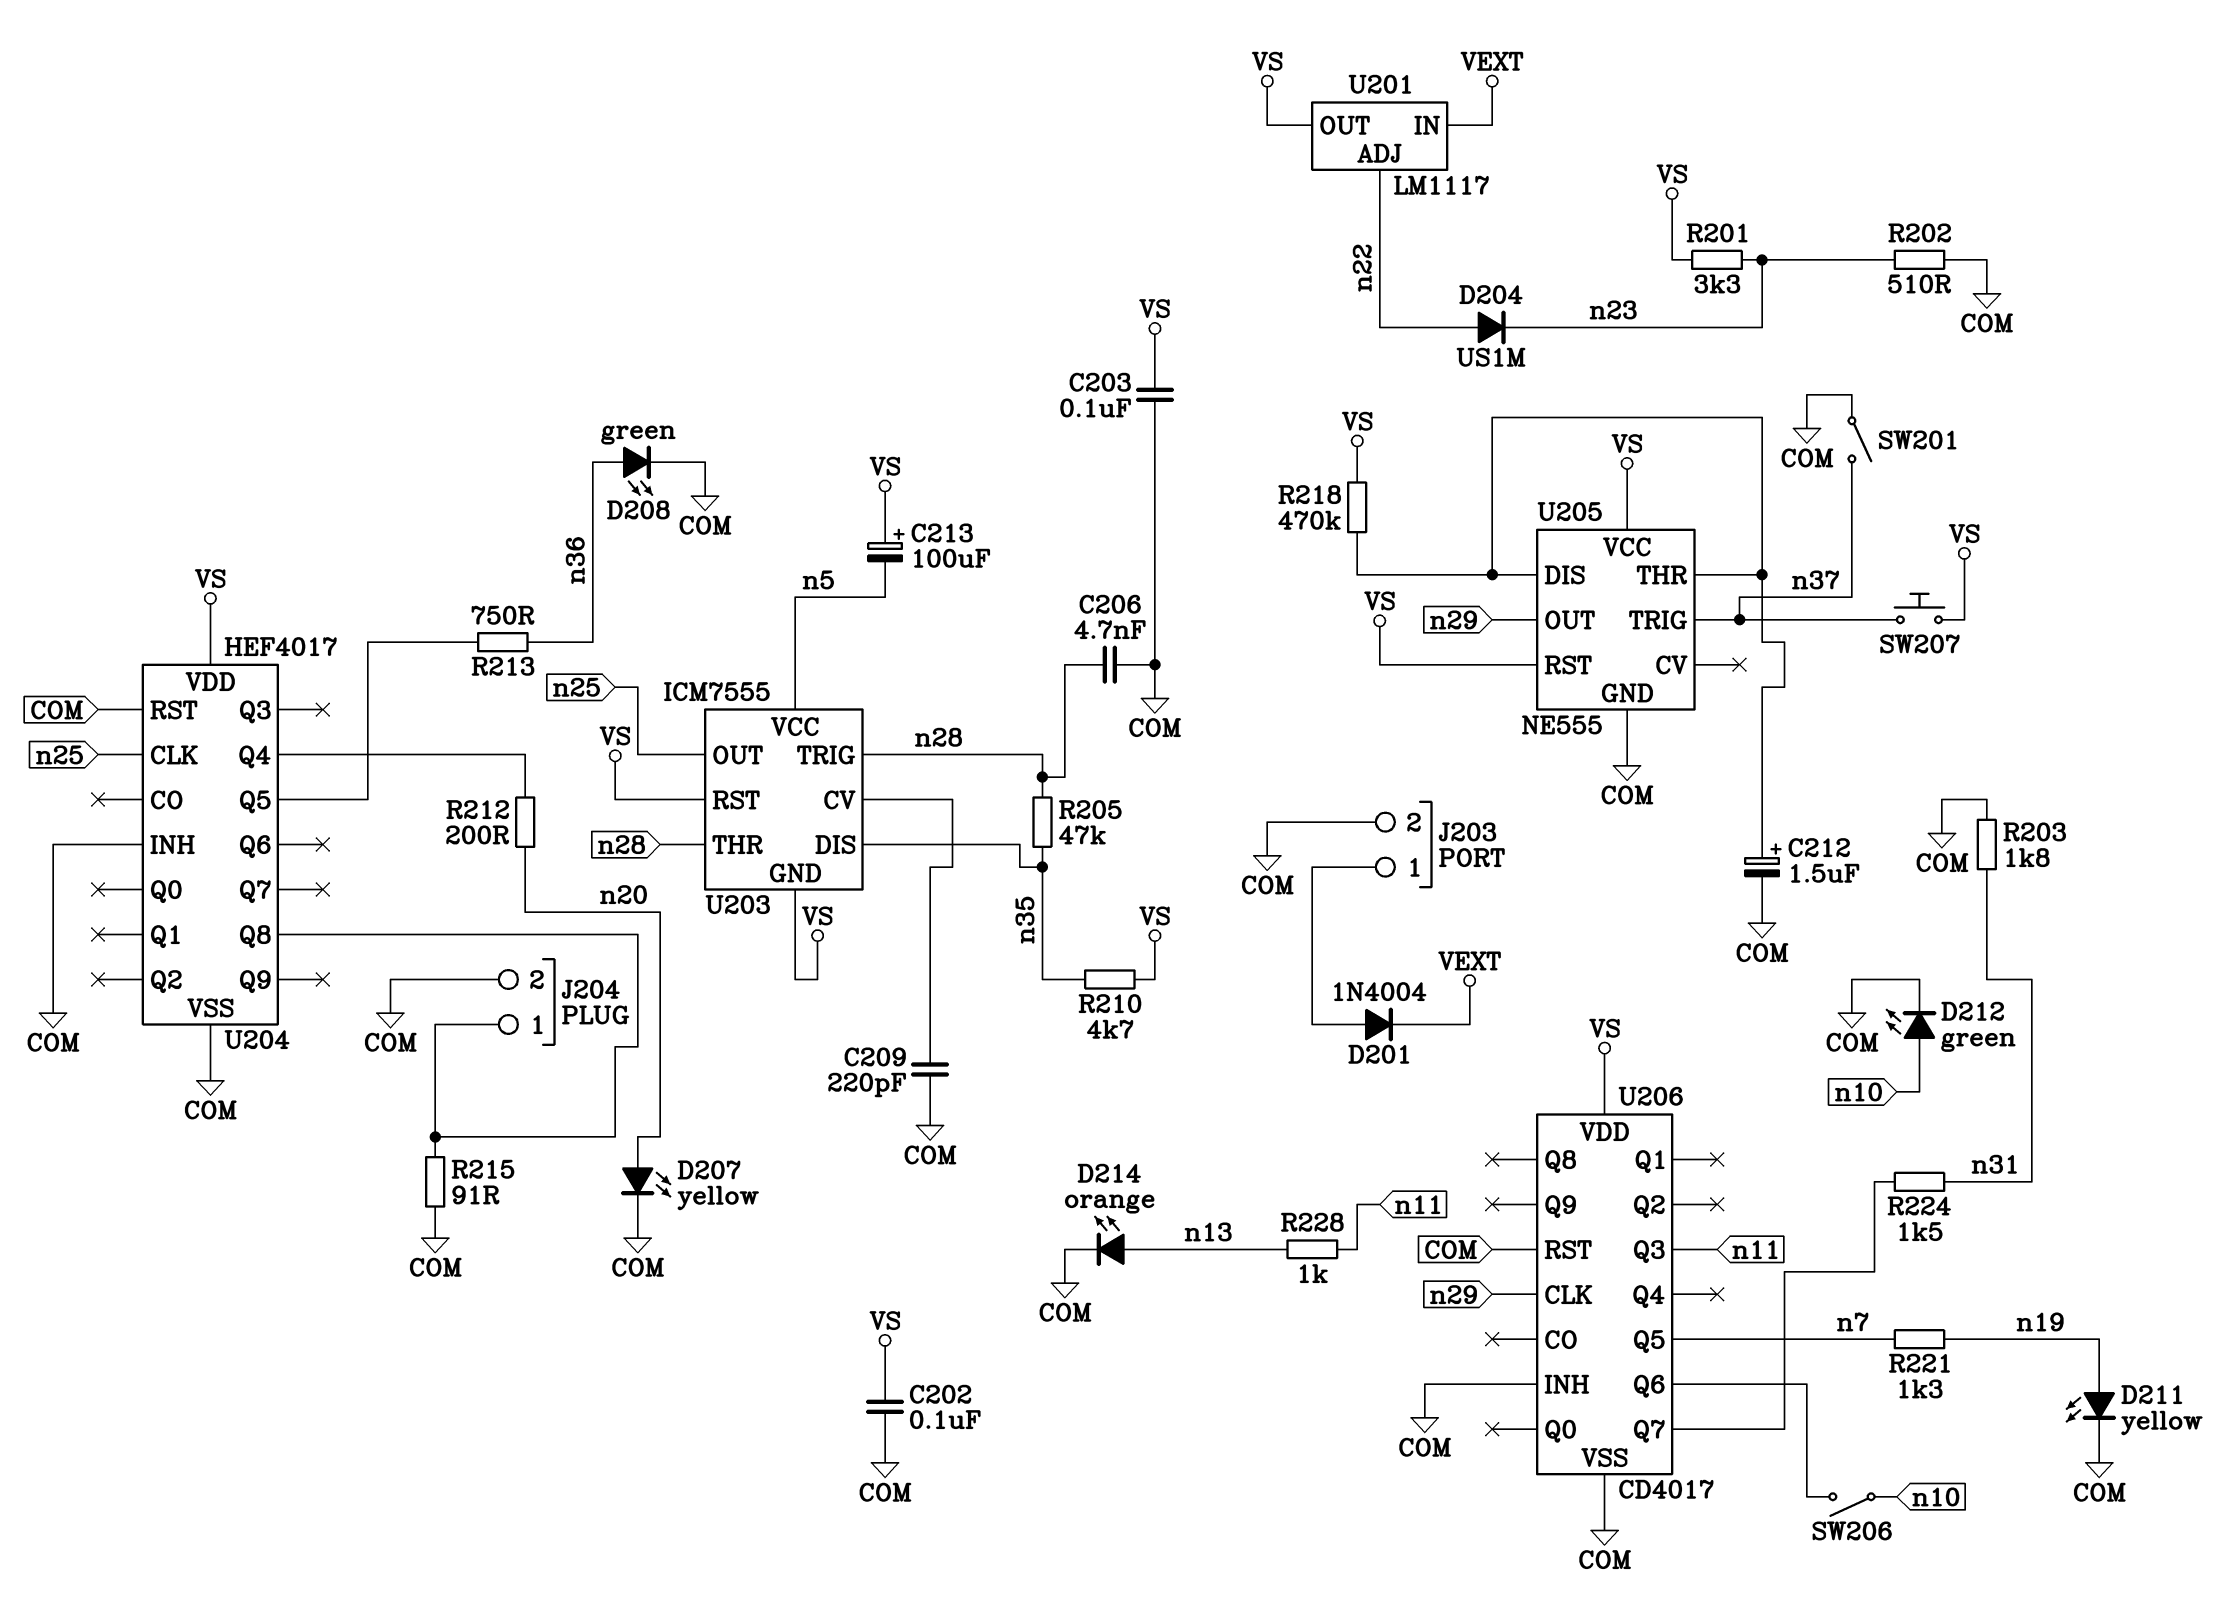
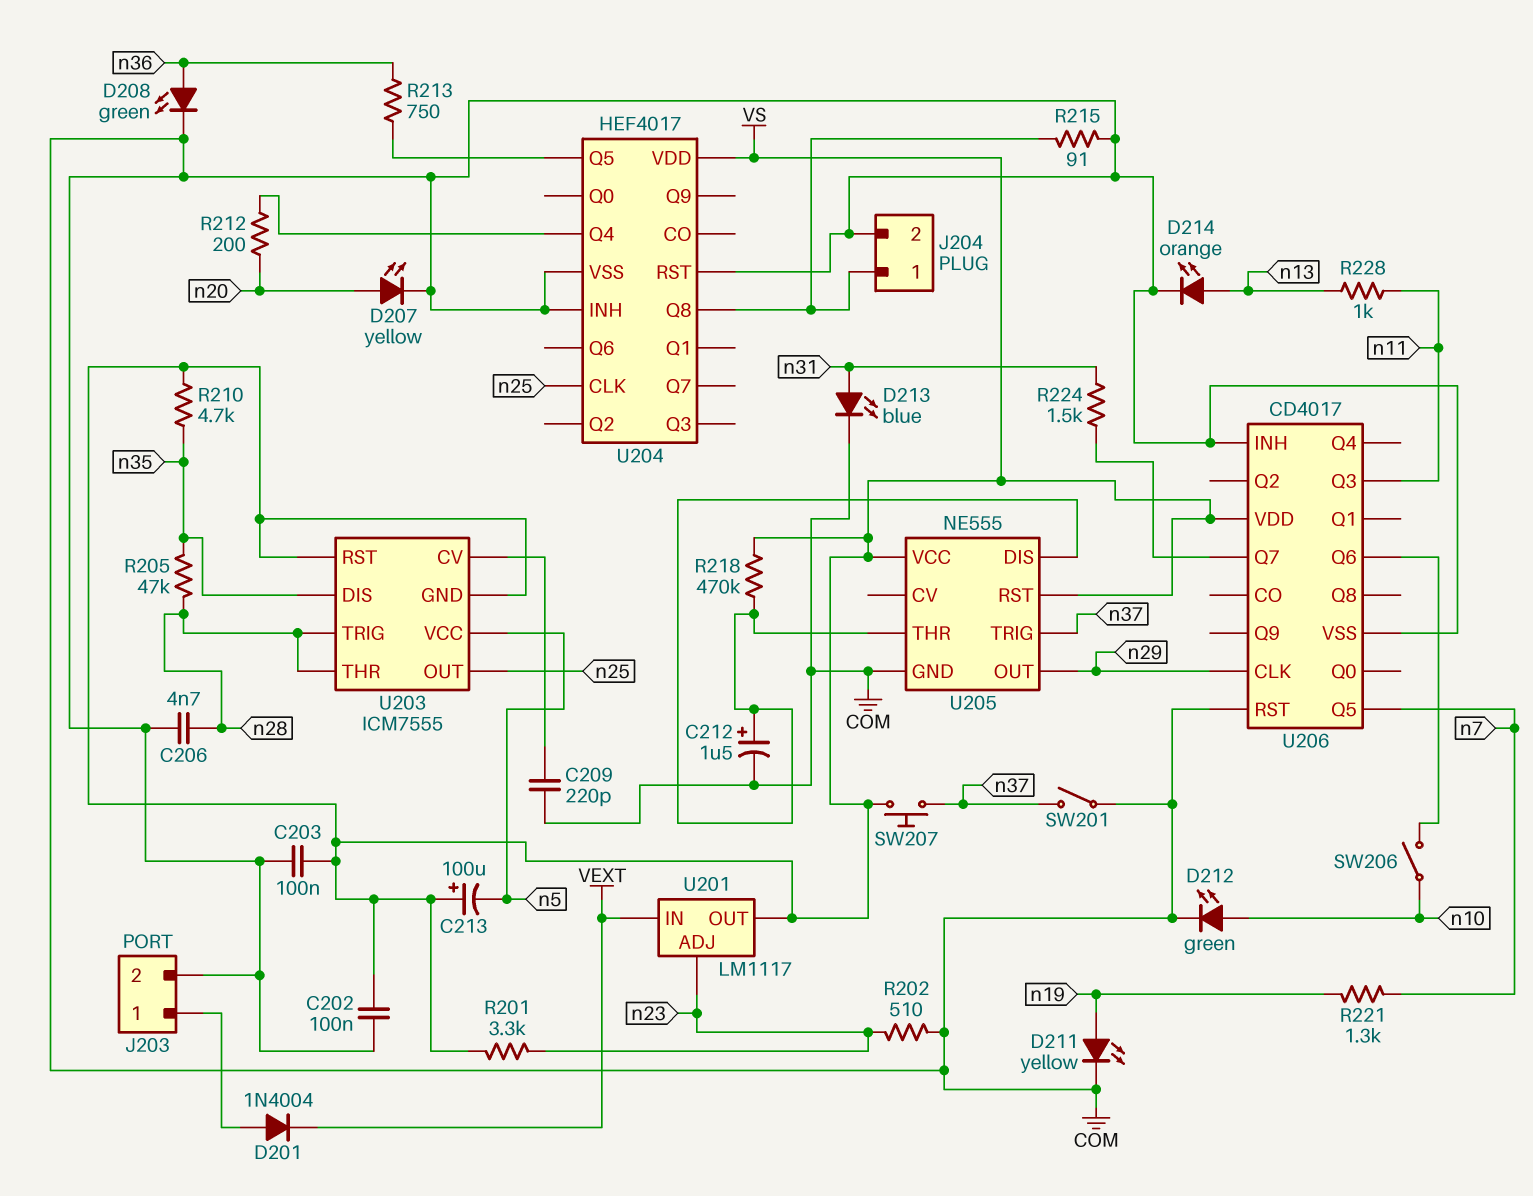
D204: diode US1M (A n22, K n23) -> none
D213: none -> LED blue (A n31, K COM)
R203: 1.8k (COM, n31) -> none
U201 pin ADJ: n22 -> n23

